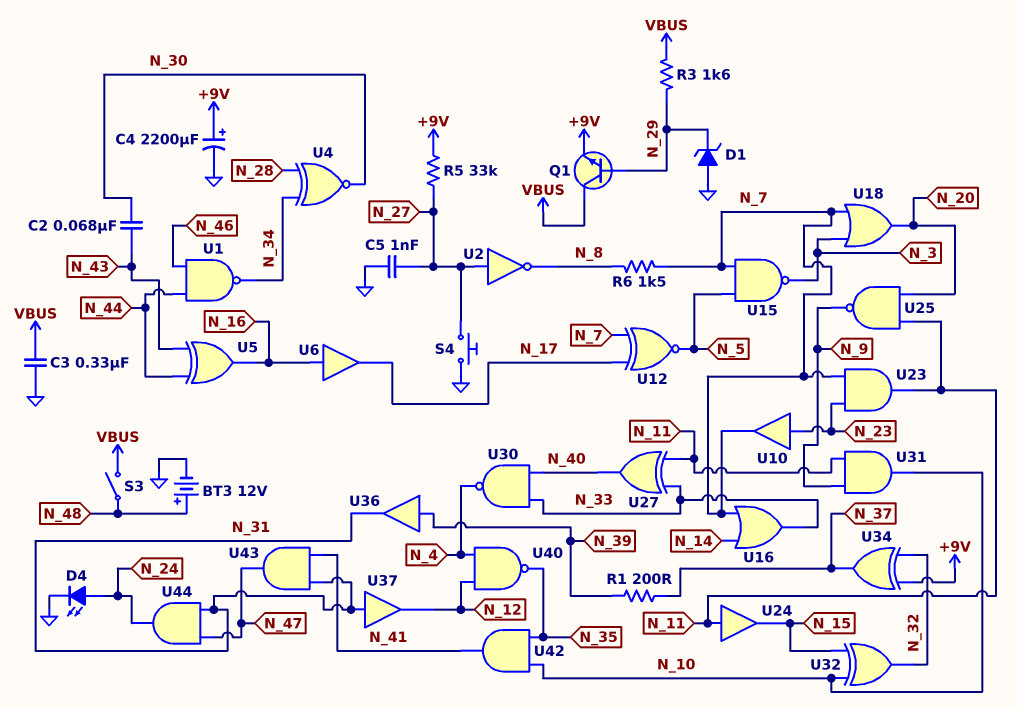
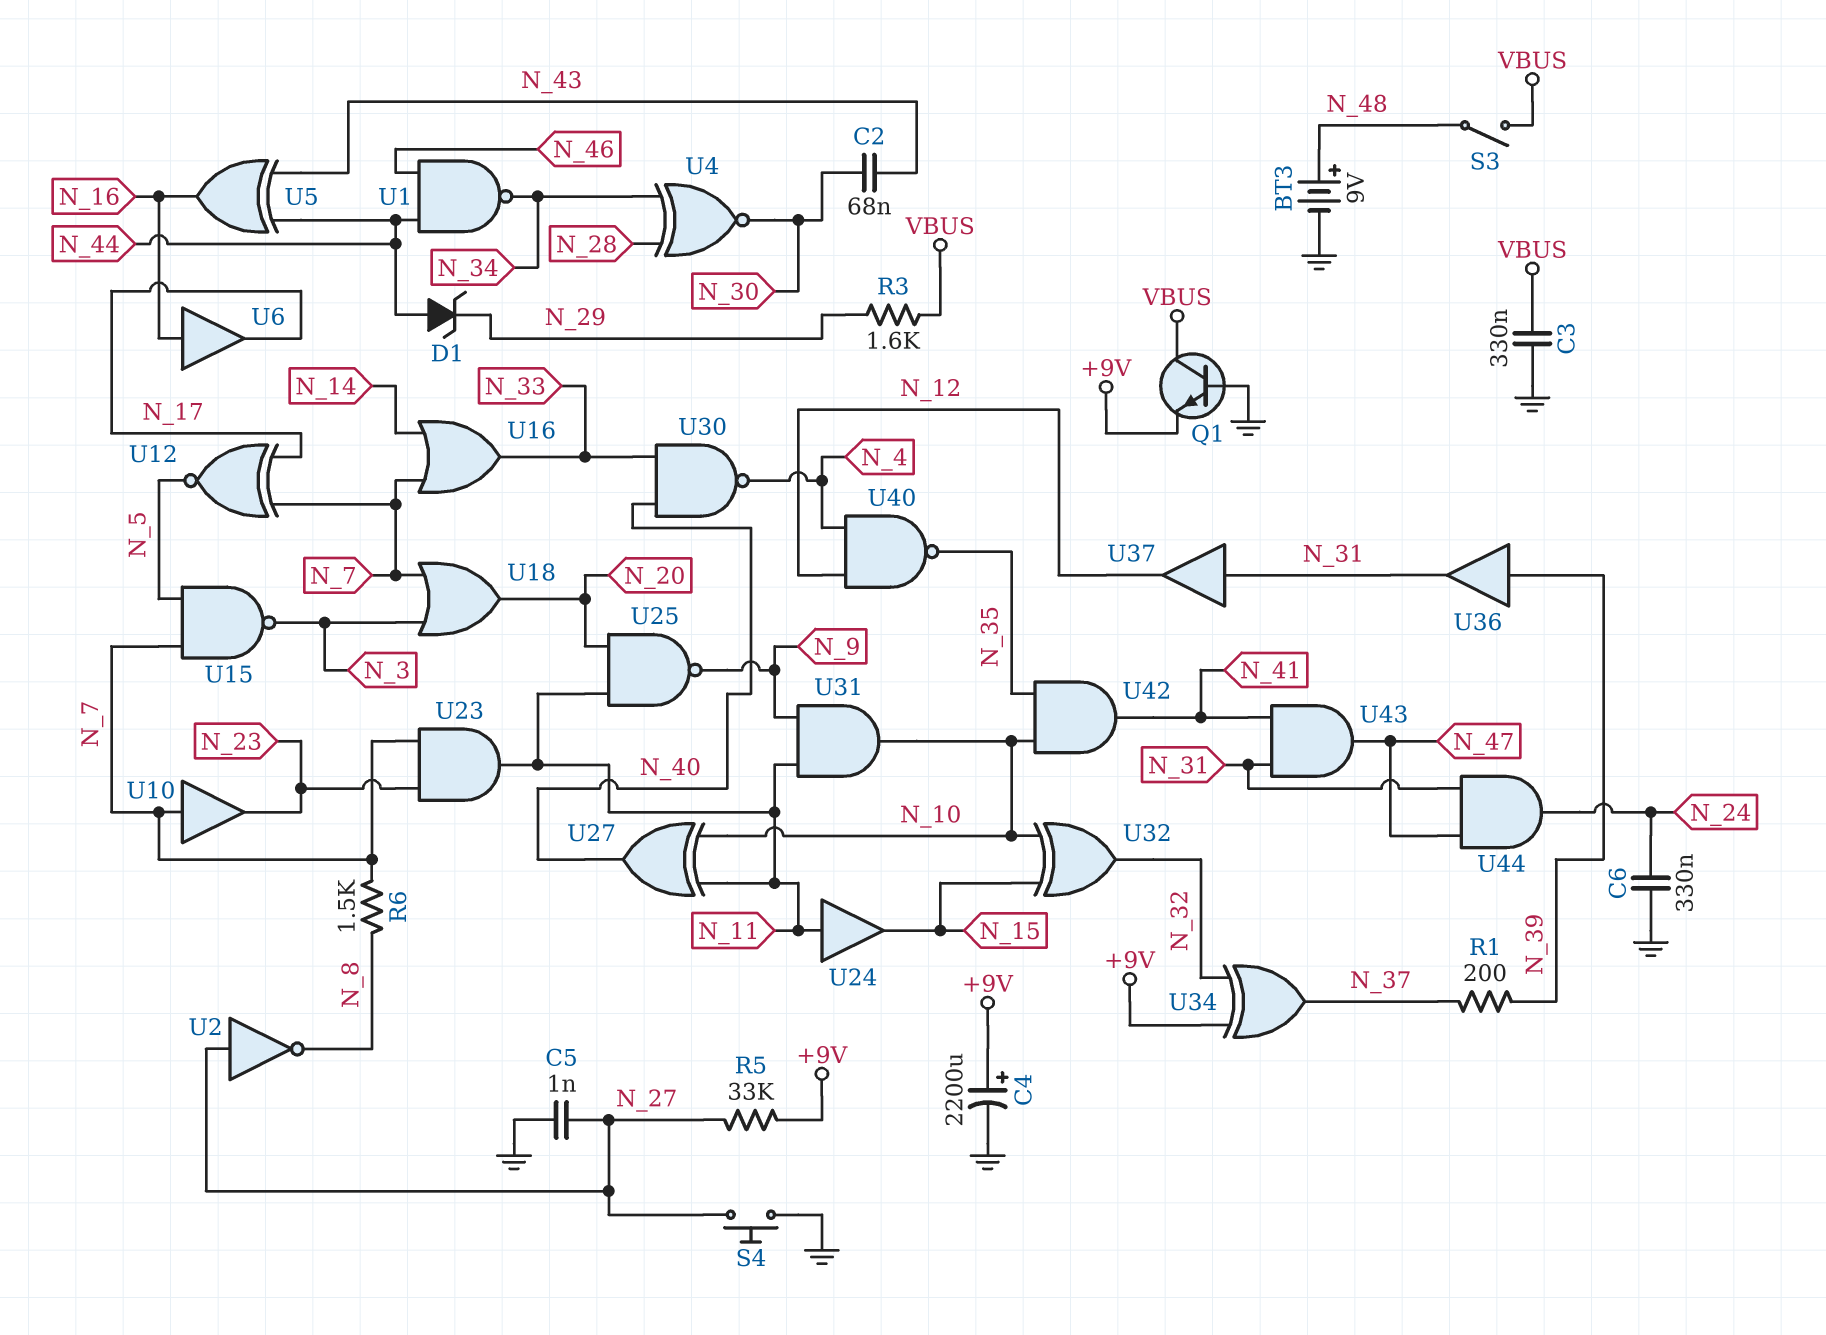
BT3: 12V (plus N_48, minus GND) -> 9V (plus N_48, minus GND)
C6: none -> 330nF (GND, N_24)
D1: zener (A GND, K N_29) -> zener (A N_44, K N_29)
D4: LED (A N_24, K GND) -> none
Q1: NPN (B N_29, C VBUS, E +9V) -> NPN (B GND, C VBUS, E +9V)
U10: buffer (in N_23, out N_7) -> buffer (in N_7, out N_23)
U27: XOR (in N_11, in N_33, out N_40) -> XOR (in N_10, in N_11, out N_40)

